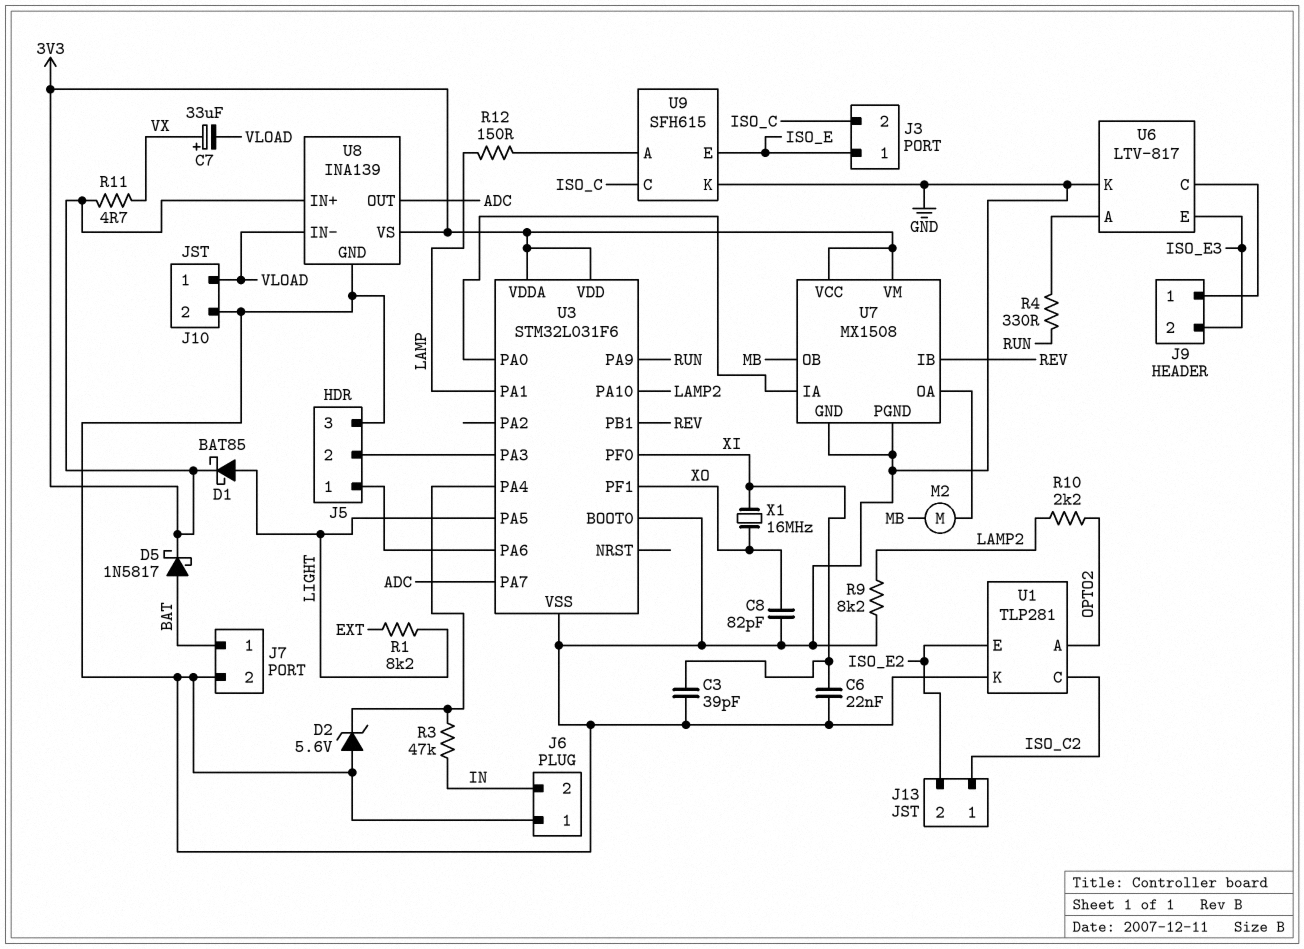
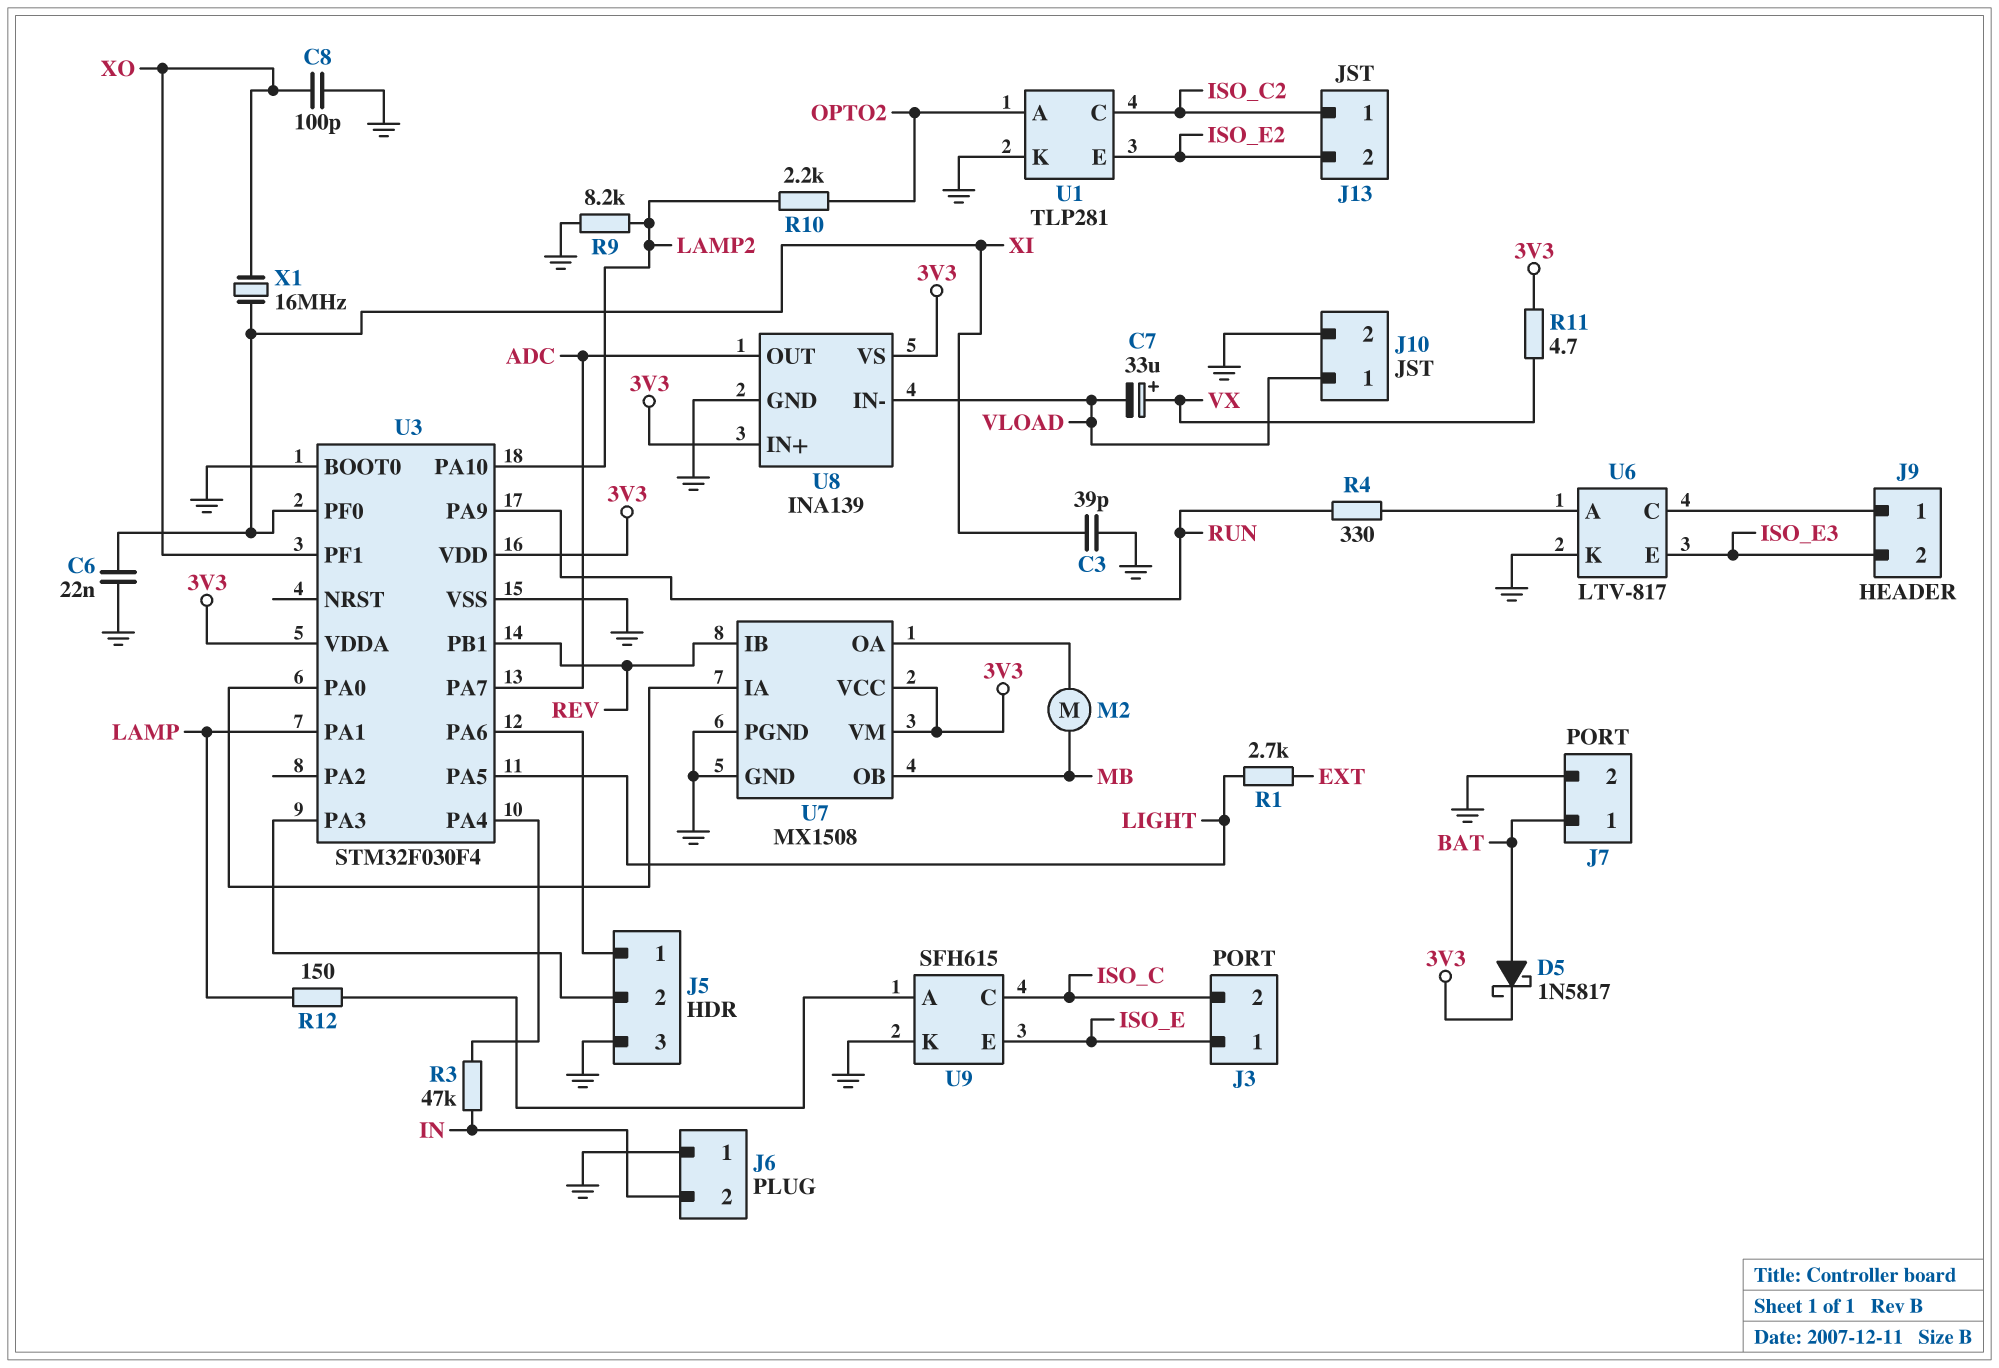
C8: 82pF (GND, XO) -> 100pF (GND, XO)
D1: schottky BAT85 (A LIGHT, K 3V3) -> none
D2: zener 5.6V (A GND, K U3/PA4) -> none
R1: 8.2k (EXT, LIGHT) -> 2.7k (EXT, LIGHT)
U3: STM32L031F6 -> STM32F030F4

